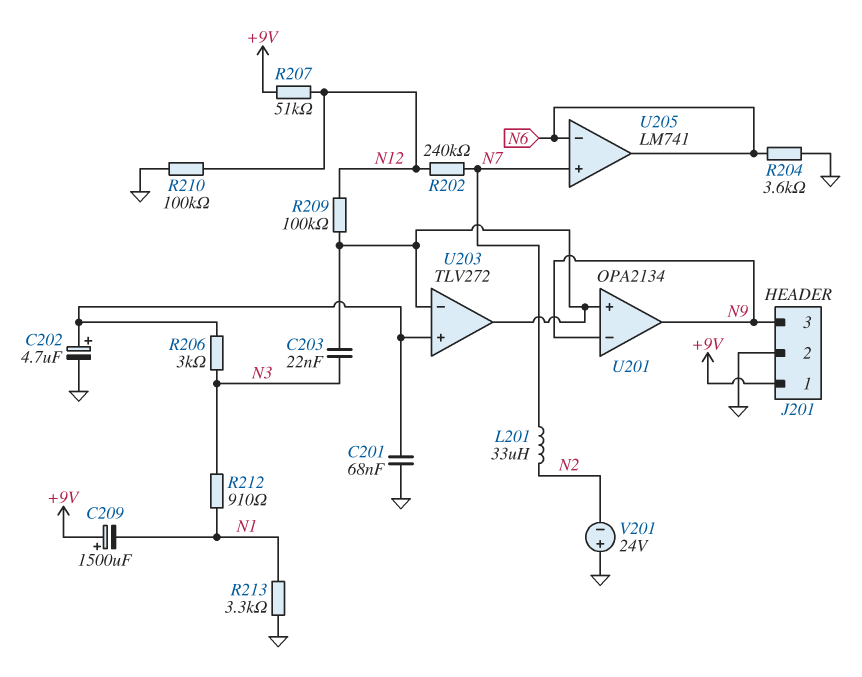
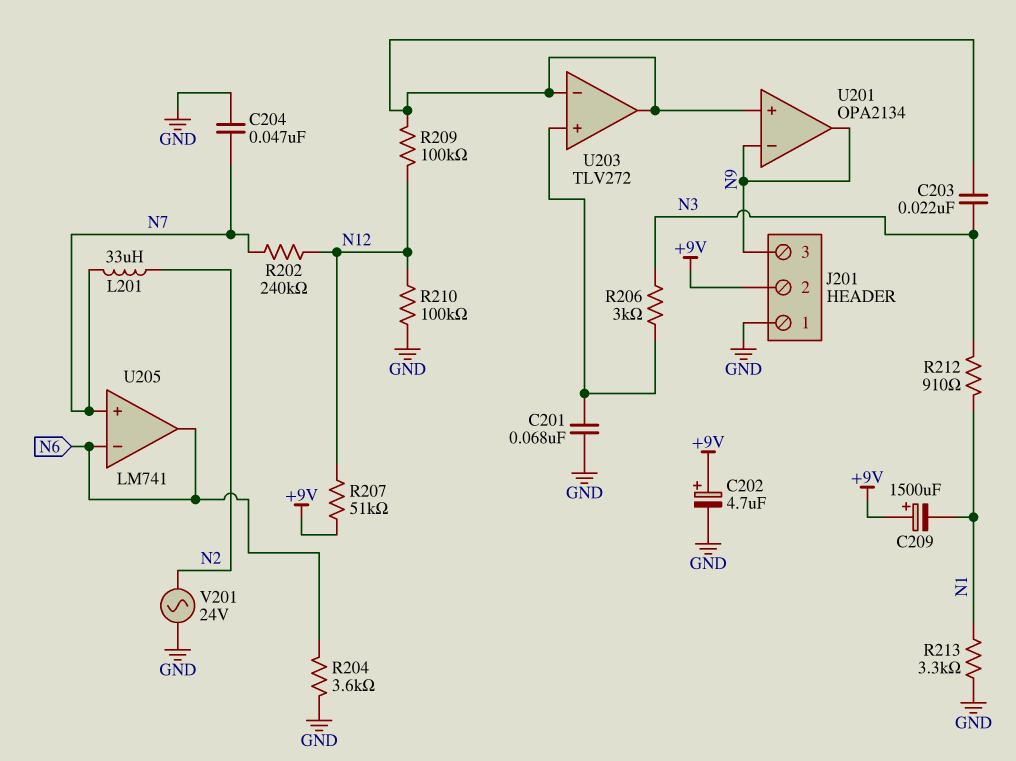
C202: 4.7uF (plus U203/in+, minus GND) -> 4.7uF (plus +9V, minus GND)
C204: none -> 47nF (GND, N7)
J201 pin 1: +9V -> GND
J201 pin 2: GND -> +9V
V201: 24V (plus GND, minus N2) -> AC 24V (GND, N2)

